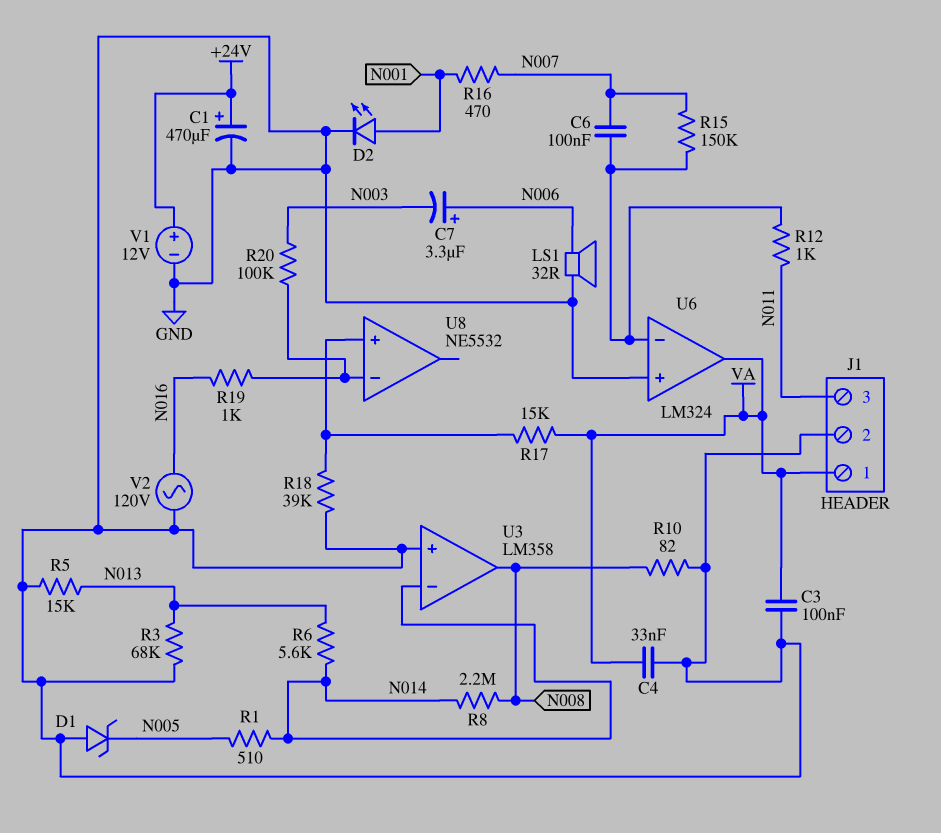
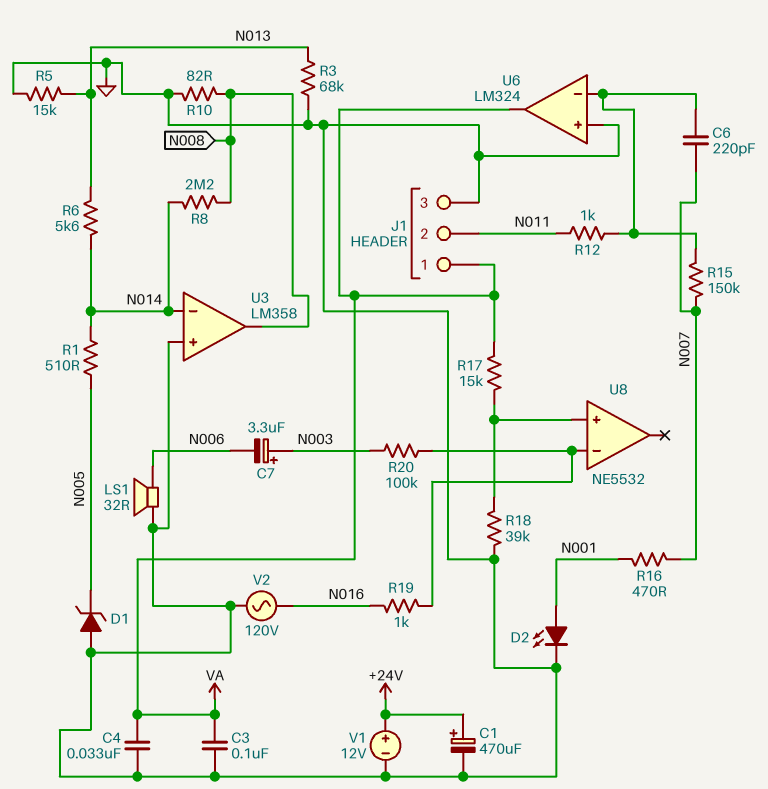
C6: 100nF (N007, U6/in-) -> 220pF (N007, U6/in-)
C7: 3.3uF (plus N006, minus N003) -> 3.3uF (plus N003, minus N006)
J1 pin 2: GND -> N011
J1 pin 3: N011 -> GND

